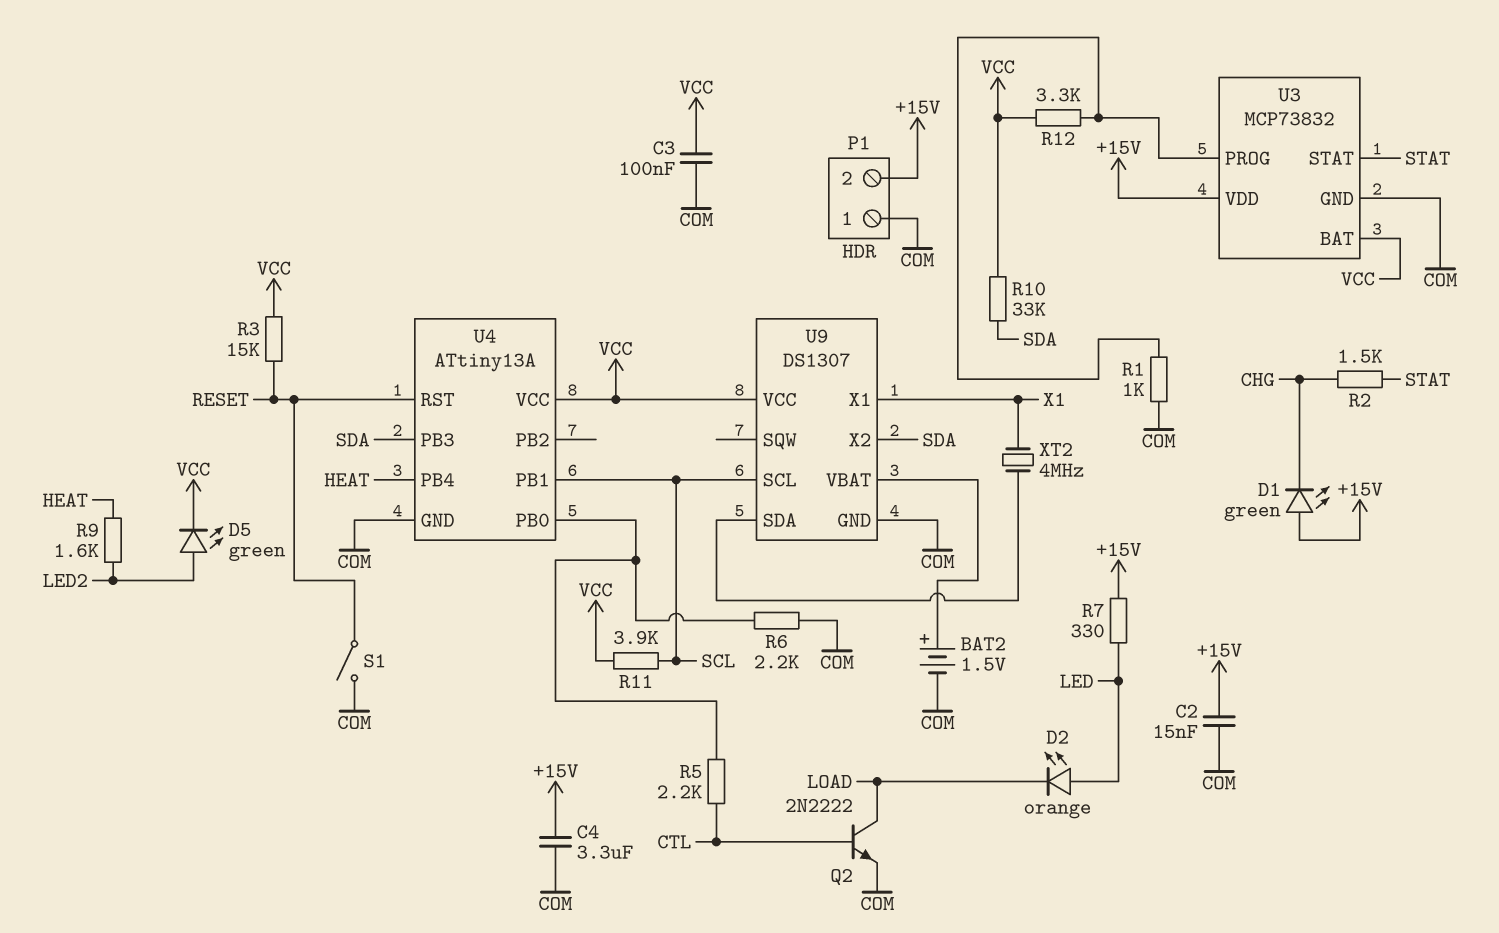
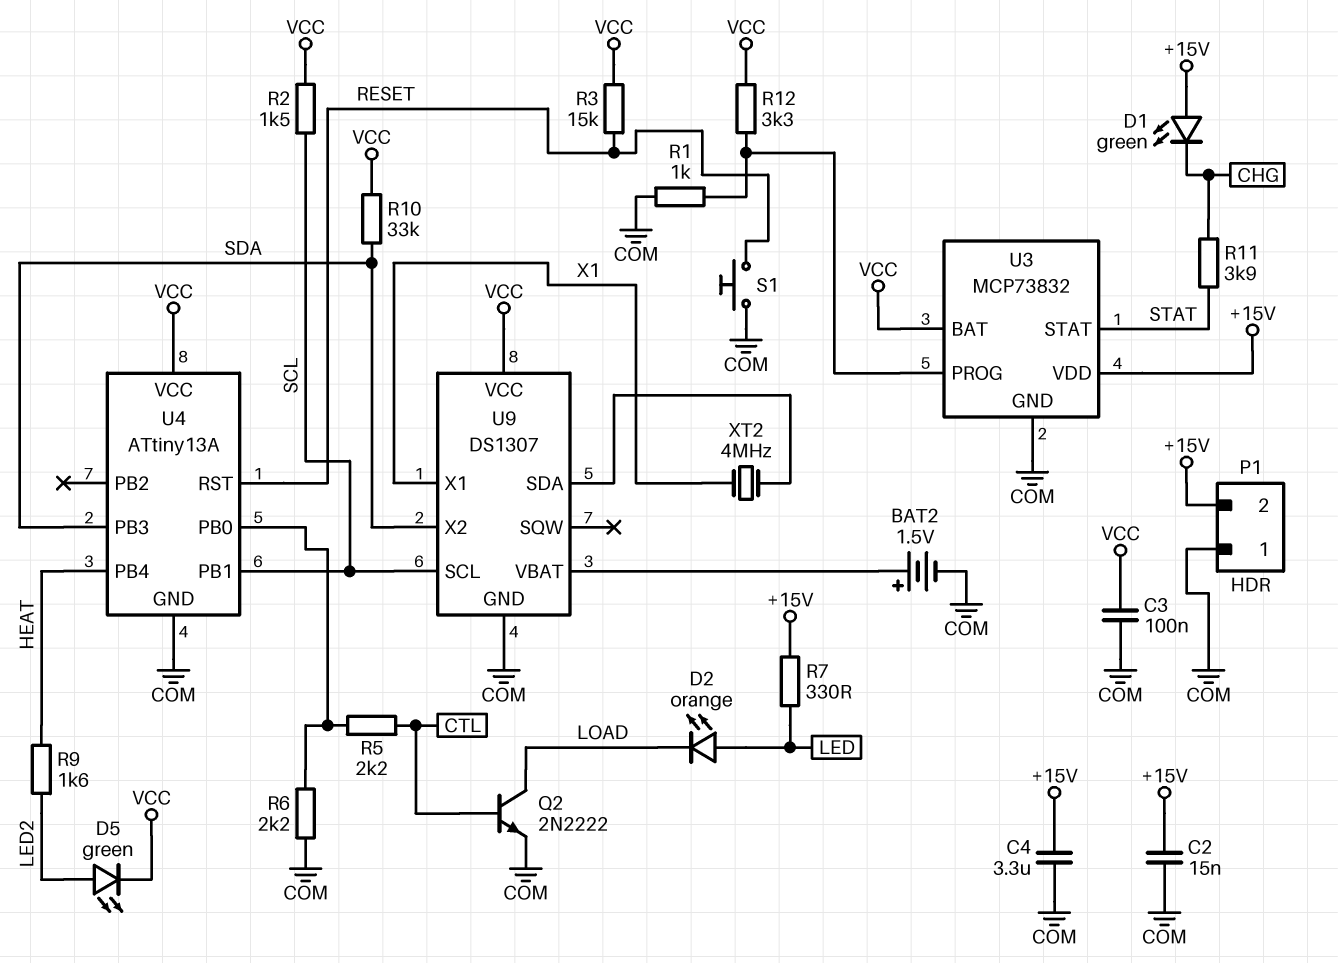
R2: 1.5k (CHG, STAT) -> 1.5k (SCL, VCC)
R11: 3.9k (SCL, VCC) -> 3.9k (CHG, STAT)
S1: switch (COM, RESET) -> button (COM, RESET)

